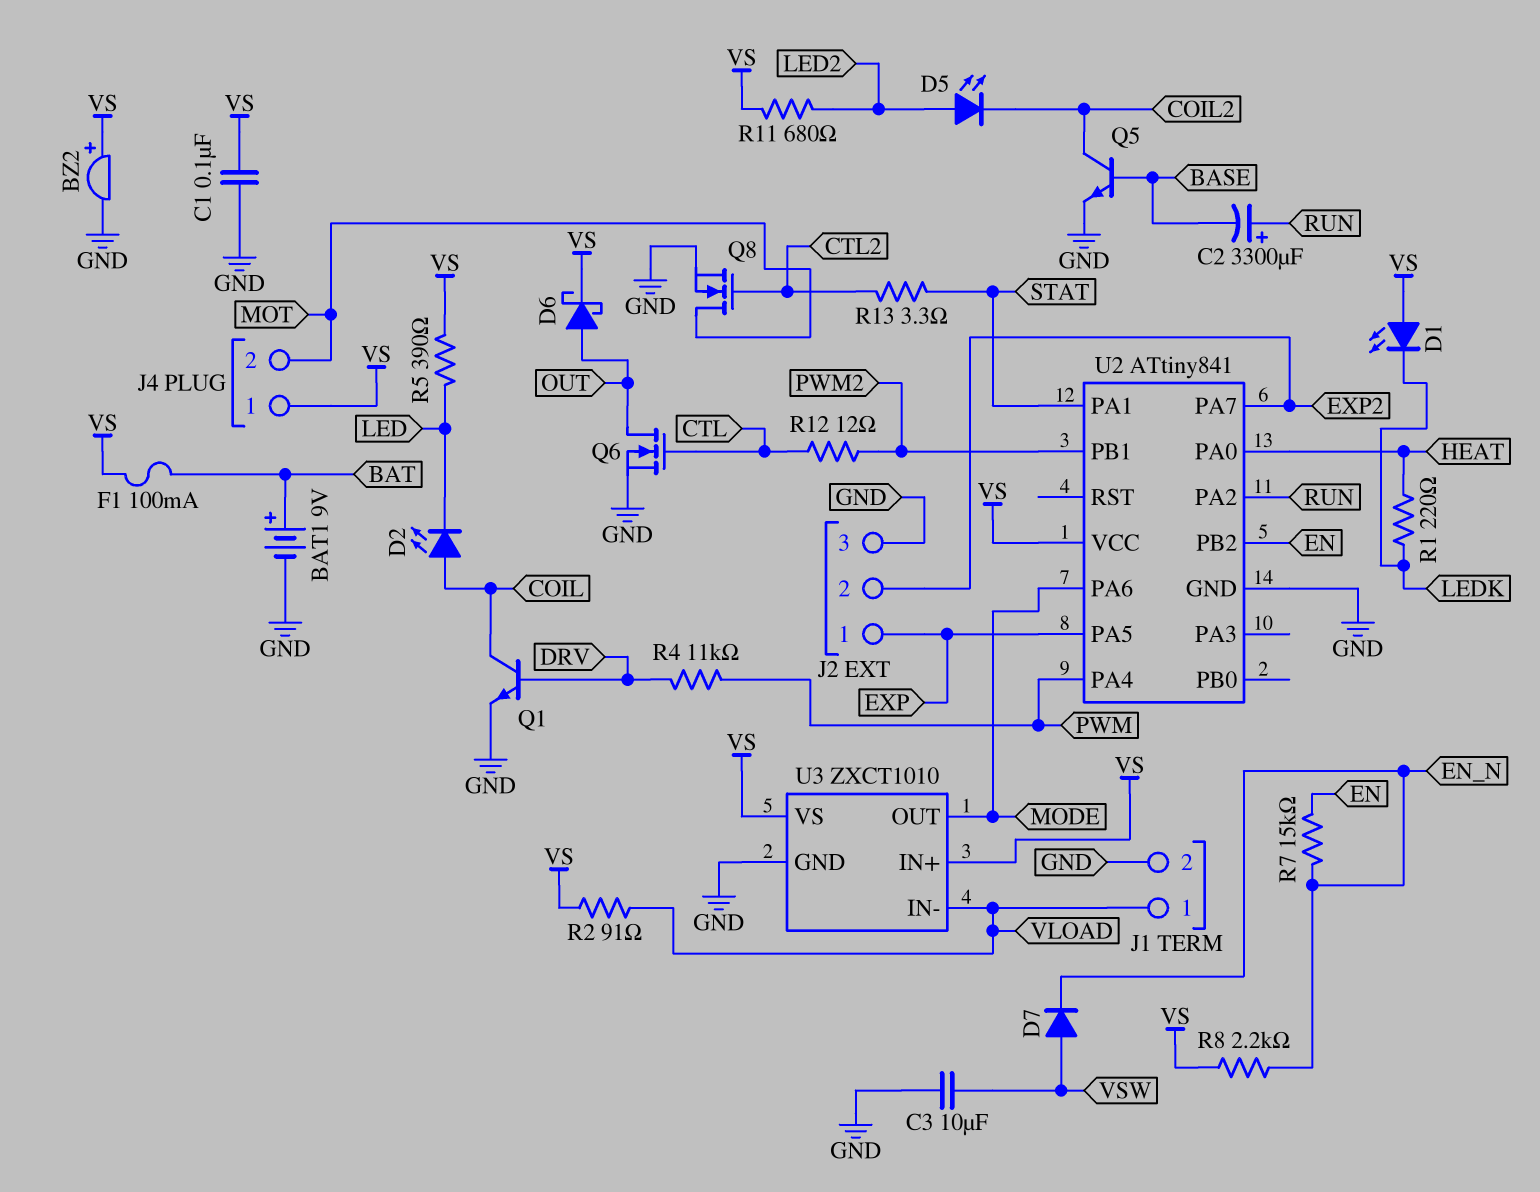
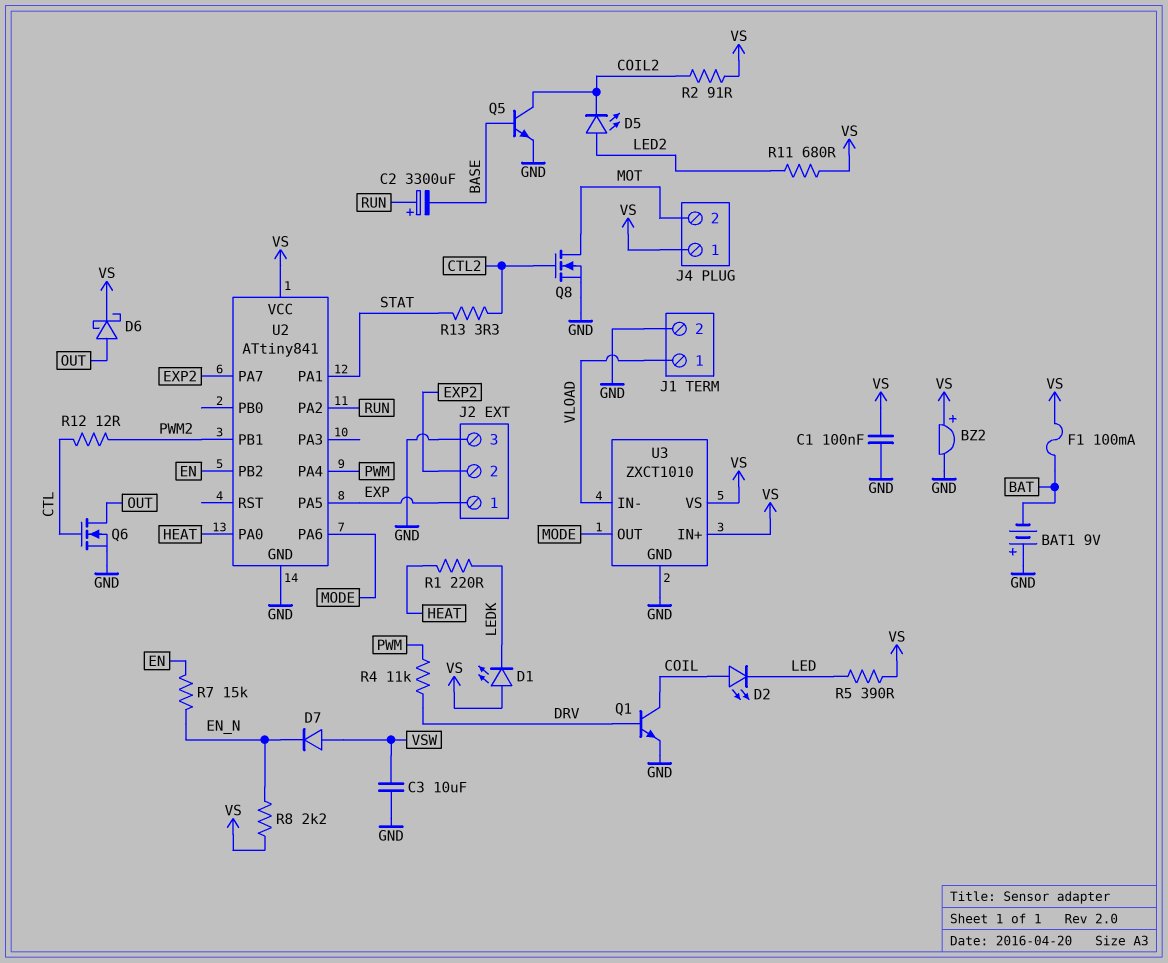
BAT1: 9V (plus BAT, minus GND) -> 9V (plus GND, minus BAT)
R2: 91 (VLOAD, VS) -> 91 (COIL2, VS)

